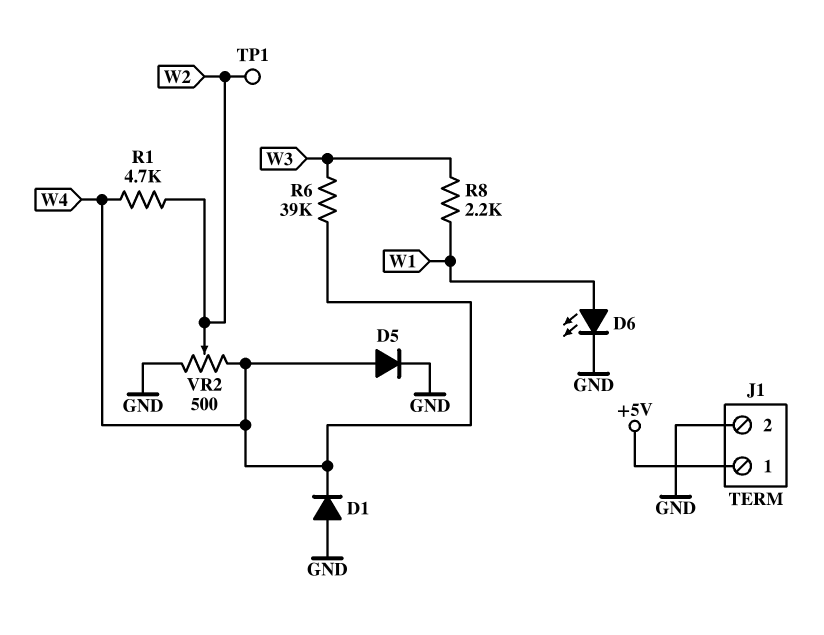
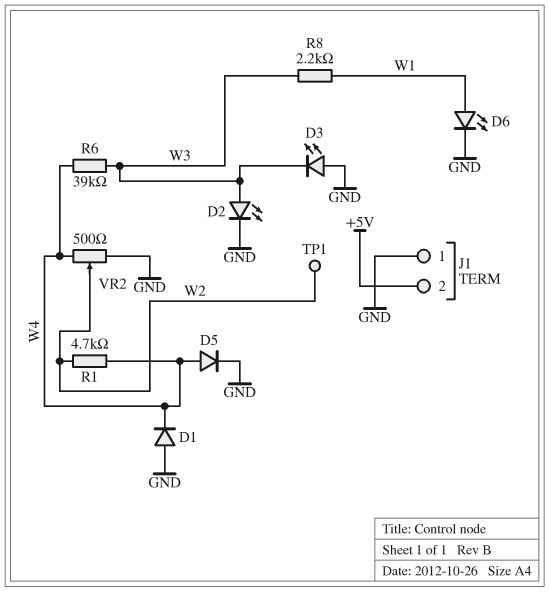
D2: none -> LED (A W3, K GND)
D3: none -> LED (A GND, K W3)
J1 pin 1: +5V -> GND
J1 pin 2: GND -> +5V

